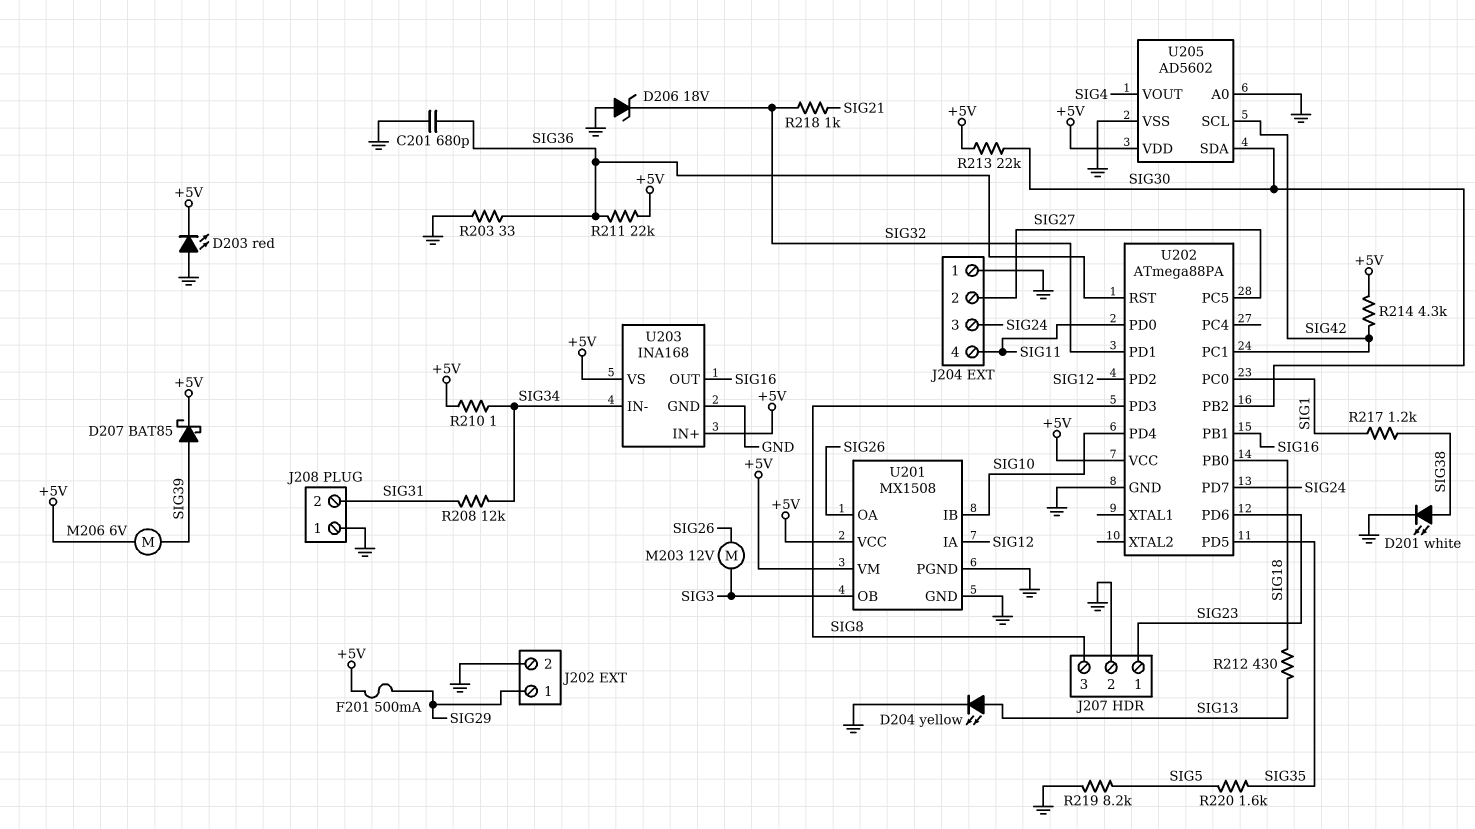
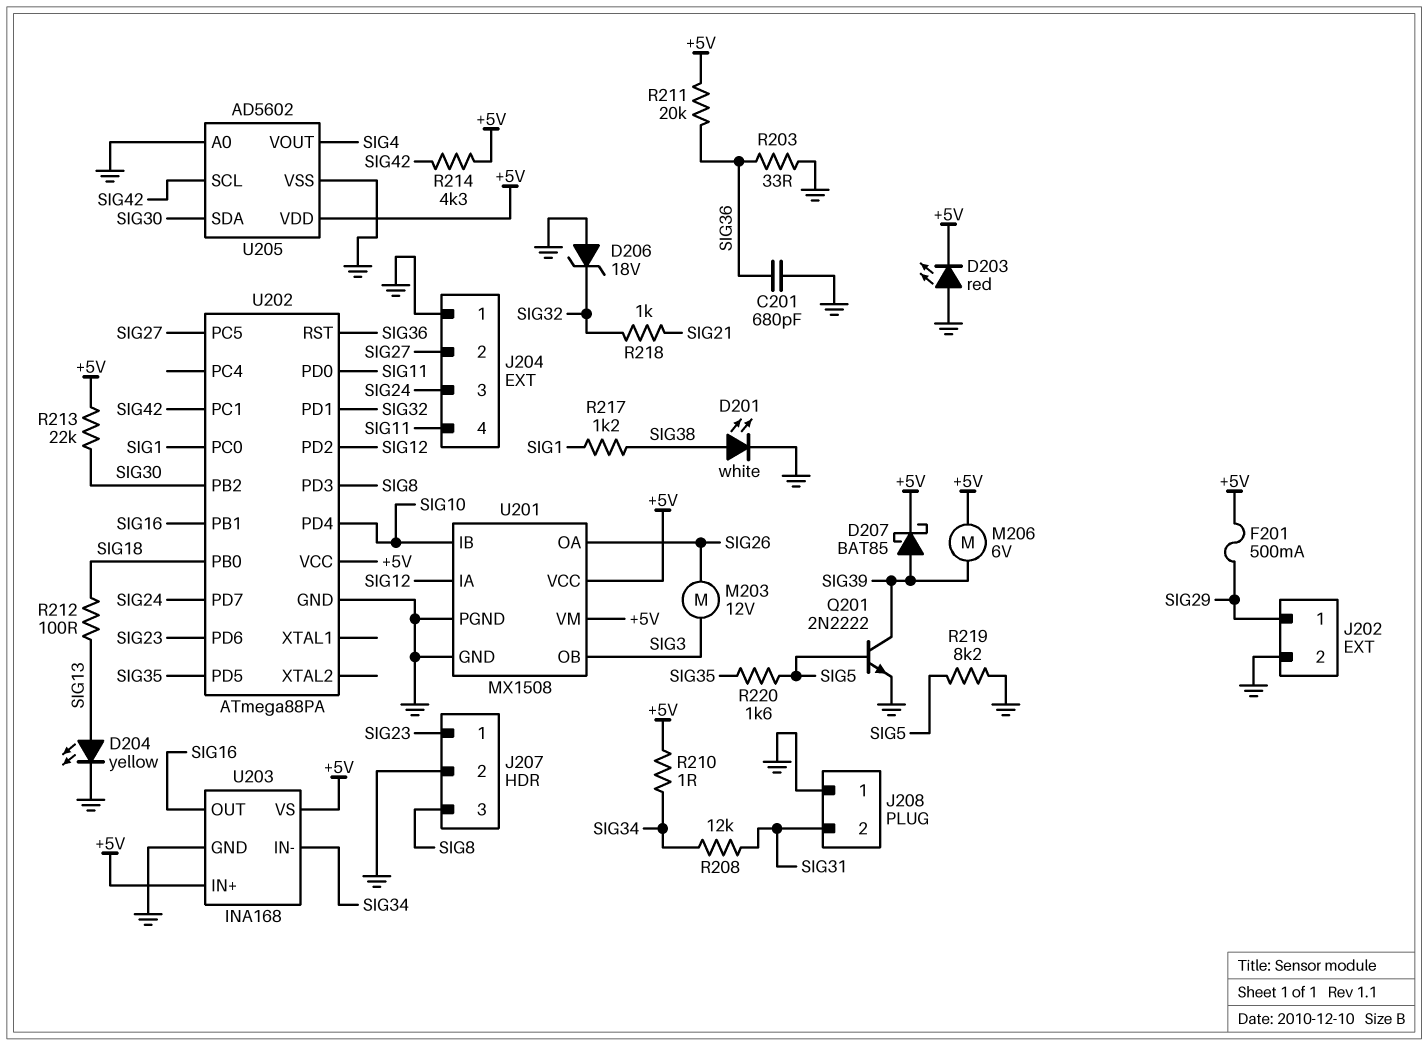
Q201: none -> NPN 2N2222 (B SIG5, C SIG39, E GND)
R211: 22k (+5V, SIG36) -> 20k (+5V, SIG36)
R212: 430 (SIG13, SIG18) -> 100 (SIG13, SIG18)

